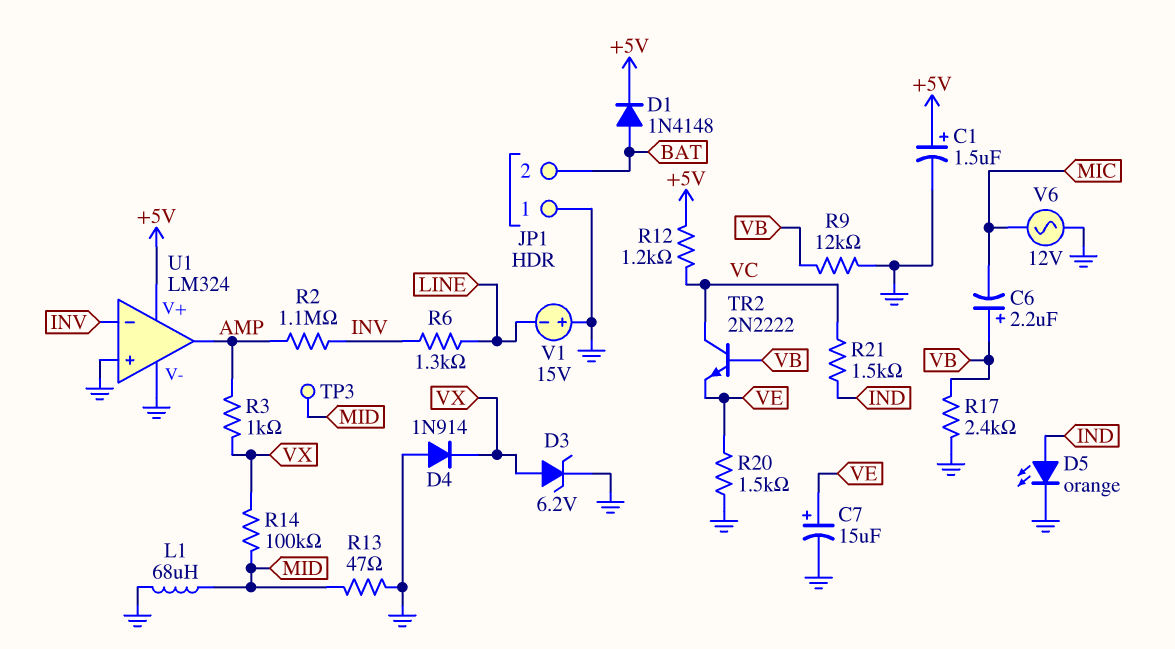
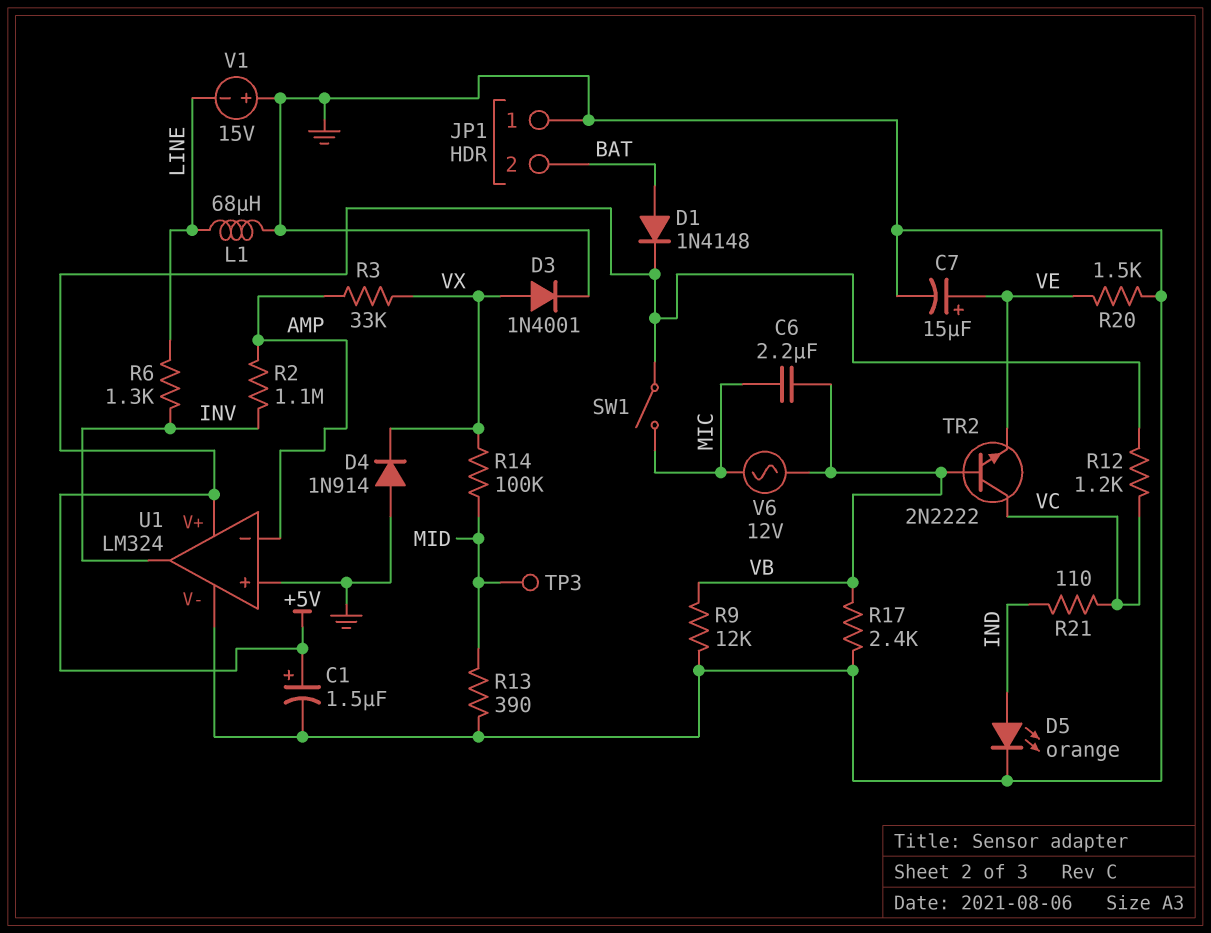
C6: 2.2uF (plus VB, minus MIC) -> 2.2uF (MIC, VB)
D3: zener 6.2V (A VX, K GND) -> diode 1N4001 (A VX, K GND)
L1: 68uH (GND, MID) -> 68uH (GND, LINE)
R3: 1k (AMP, VX) -> 33k (AMP, VX)
R13: 47 (GND, MID) -> 390 (GND, MID)
R21: 1.5k (IND, VC) -> 110 (IND, VC)
SW1: none -> switch (+5V, MIC)
U1 pin in-: INV -> AMP
U1 pin out: AMP -> INV
V6: AC 12V (GND, MIC) -> AC 12V (MIC, VB)

